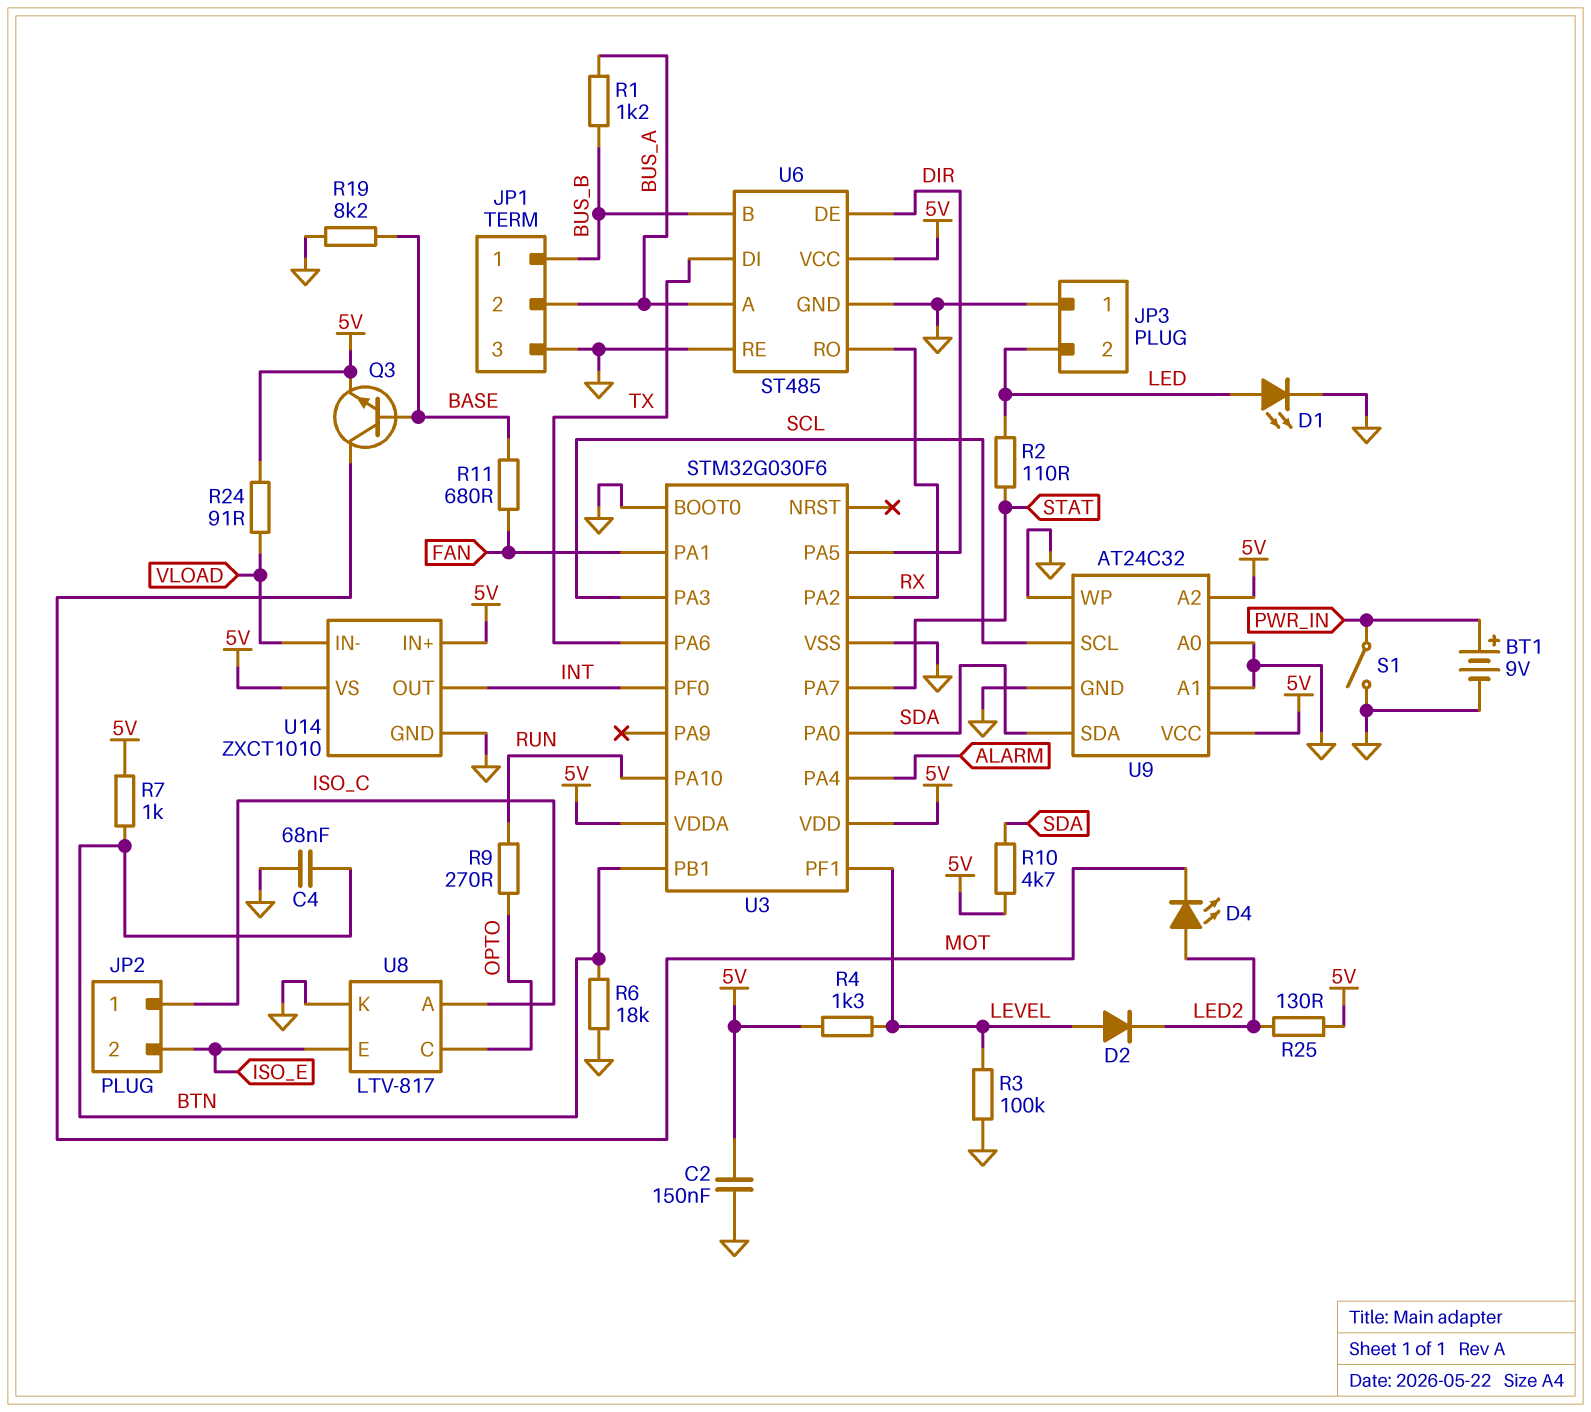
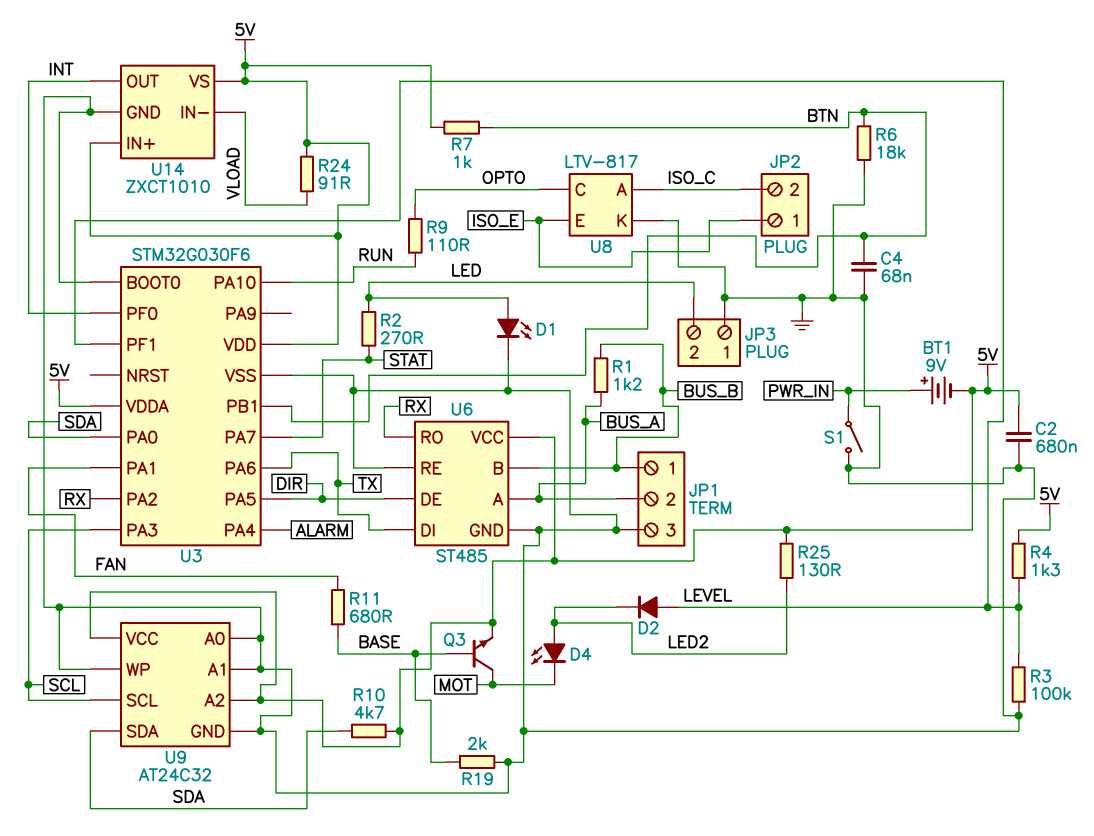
BT1: 9V (plus PWR_IN, minus GND) -> 9V (plus PWR_IN, minus 5V)
C2: 150nF (5V, GND) -> 680nF (5V, GND)
JP2 pin 1: ISO_C -> ISO_E
JP2 pin 2: ISO_E -> ISO_C
R2: 110 (LED, STAT) -> 270 (LED, STAT)
R9: 270 (OPTO, RUN) -> 110 (OPTO, RUN)
R19: 8.2k (BASE, GND) -> 2k (BASE, GND)

